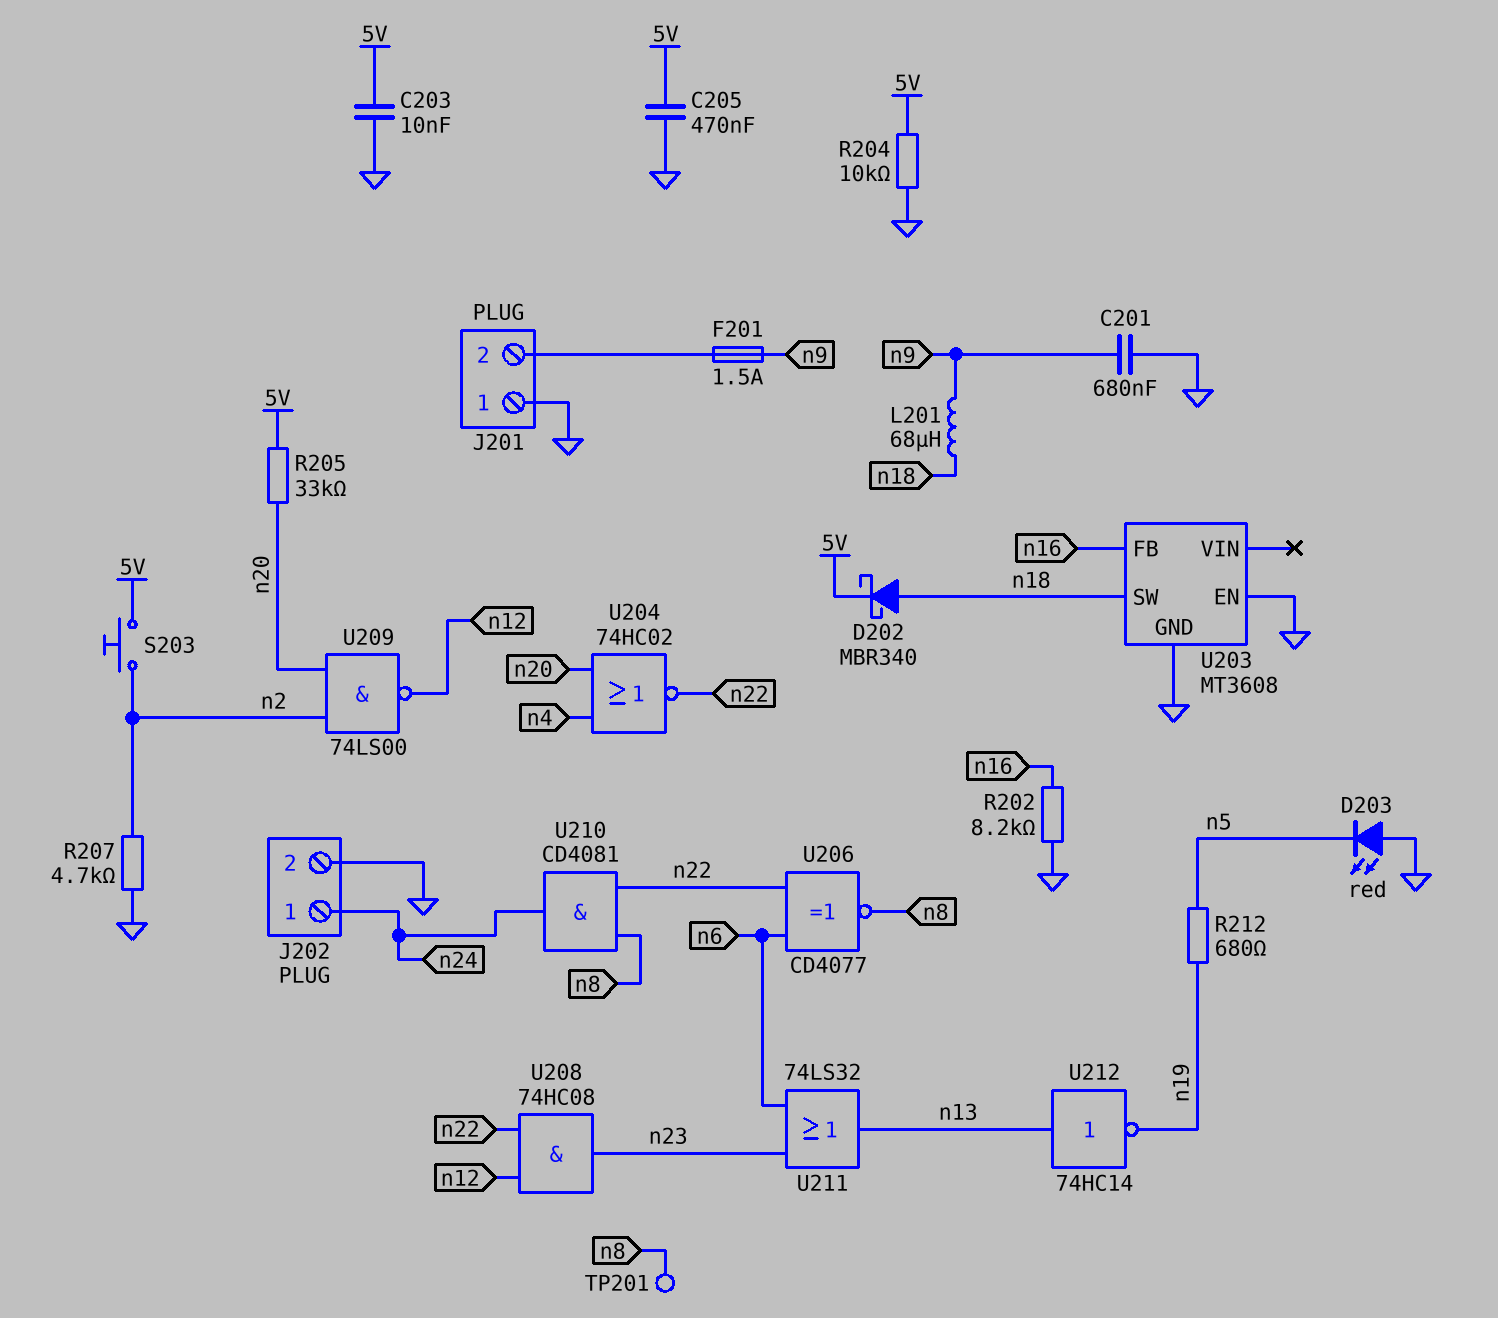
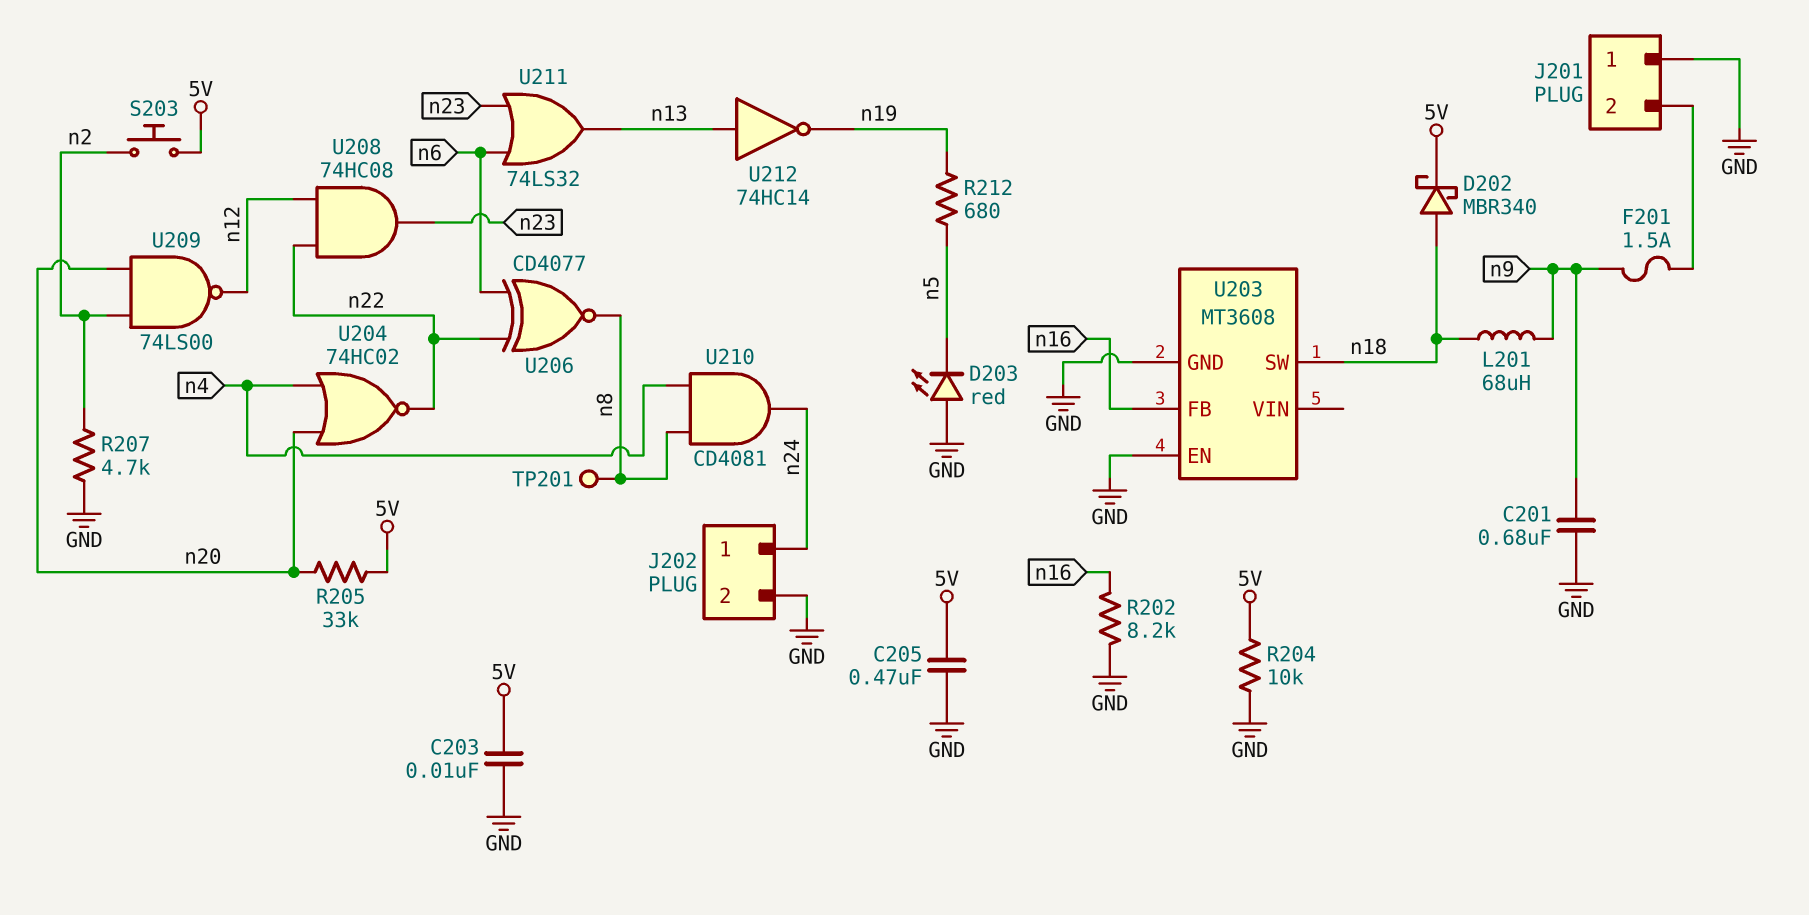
U210: AND CD4081 (in n8, in n22, out n24) -> AND CD4081 (in n4, in n8, out n24)

